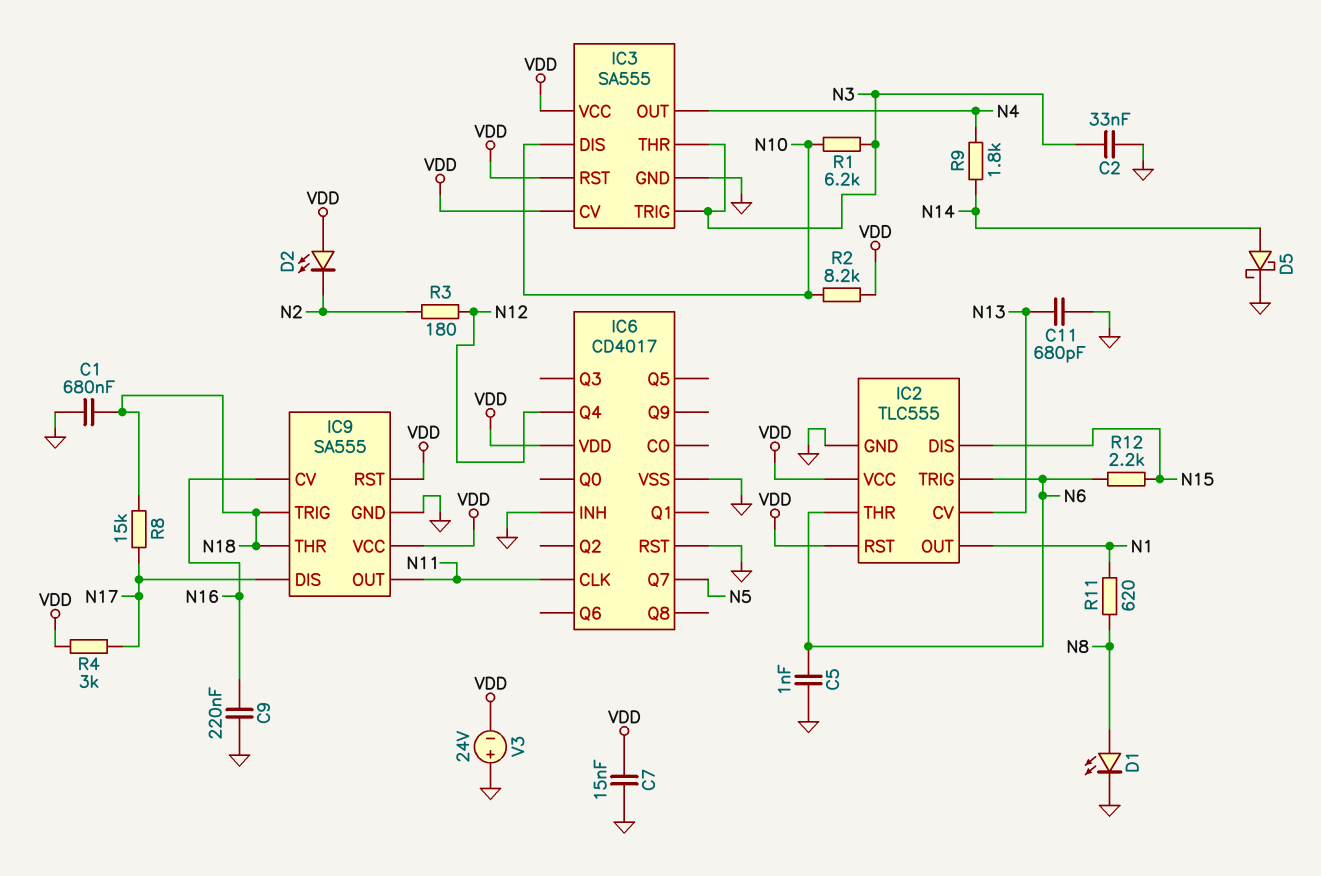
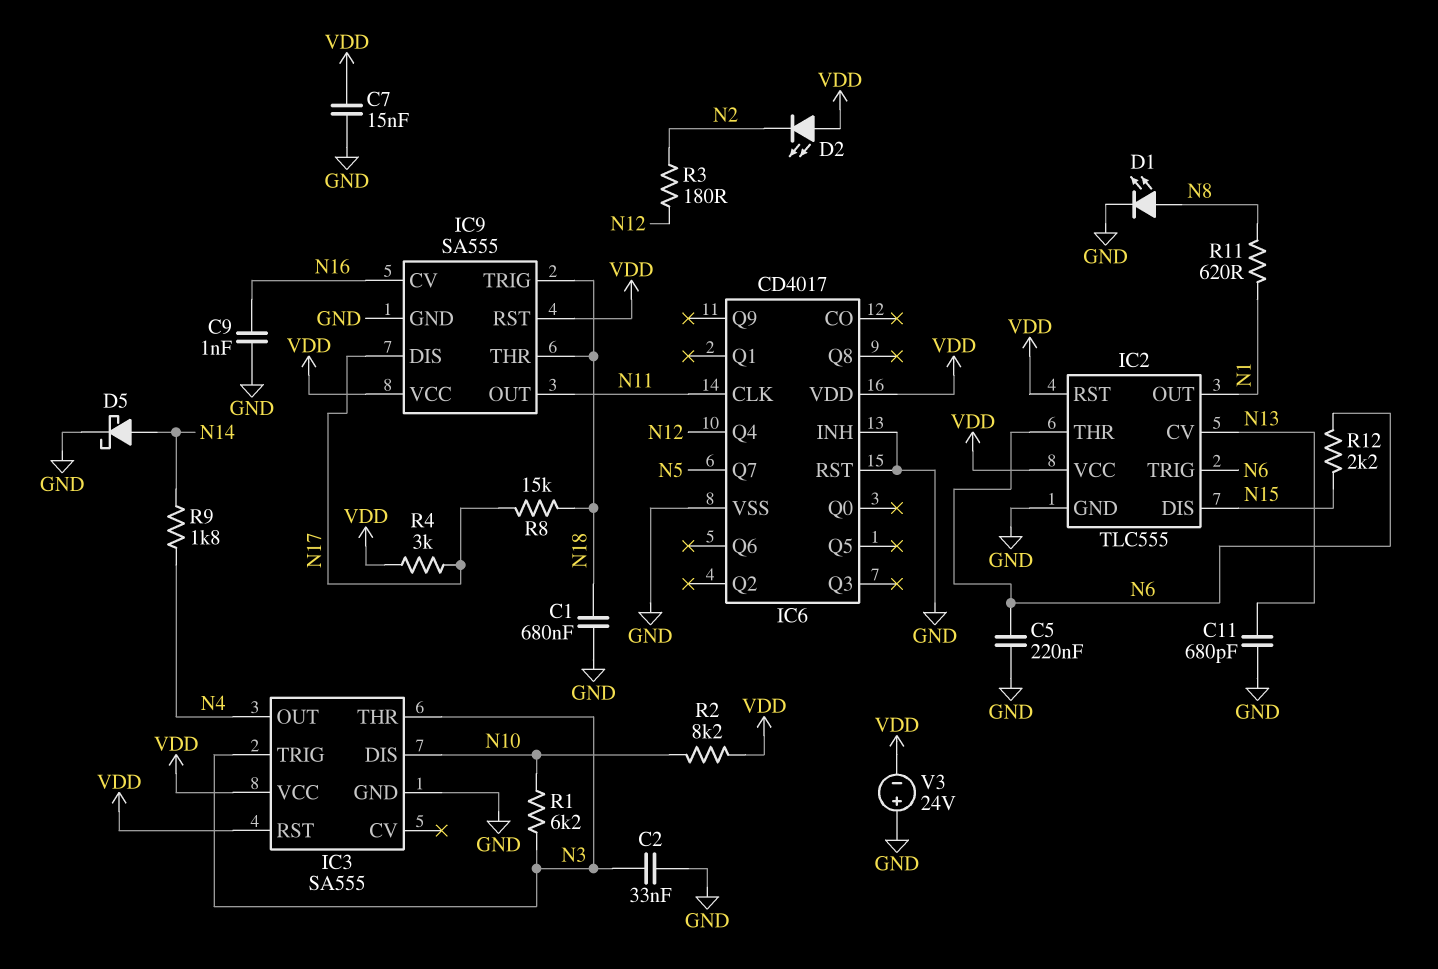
C5: 1nF (GND, N6) -> 220nF (GND, N6)
C9: 220nF (GND, N16) -> 1nF (GND, N16)
IC3 pin CV: VDD -> none

